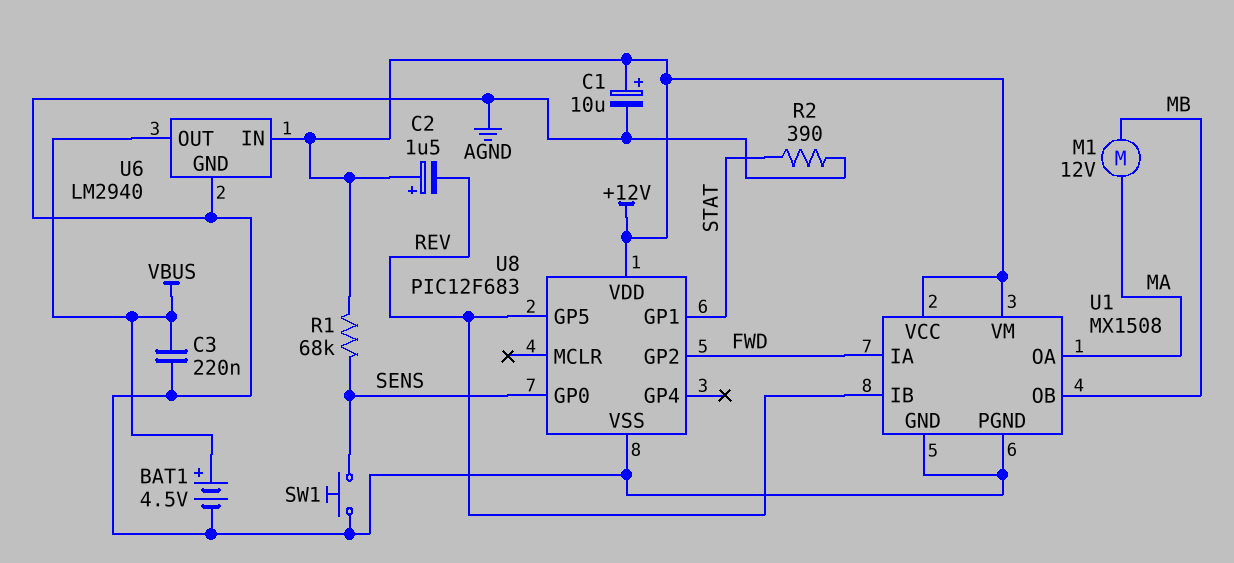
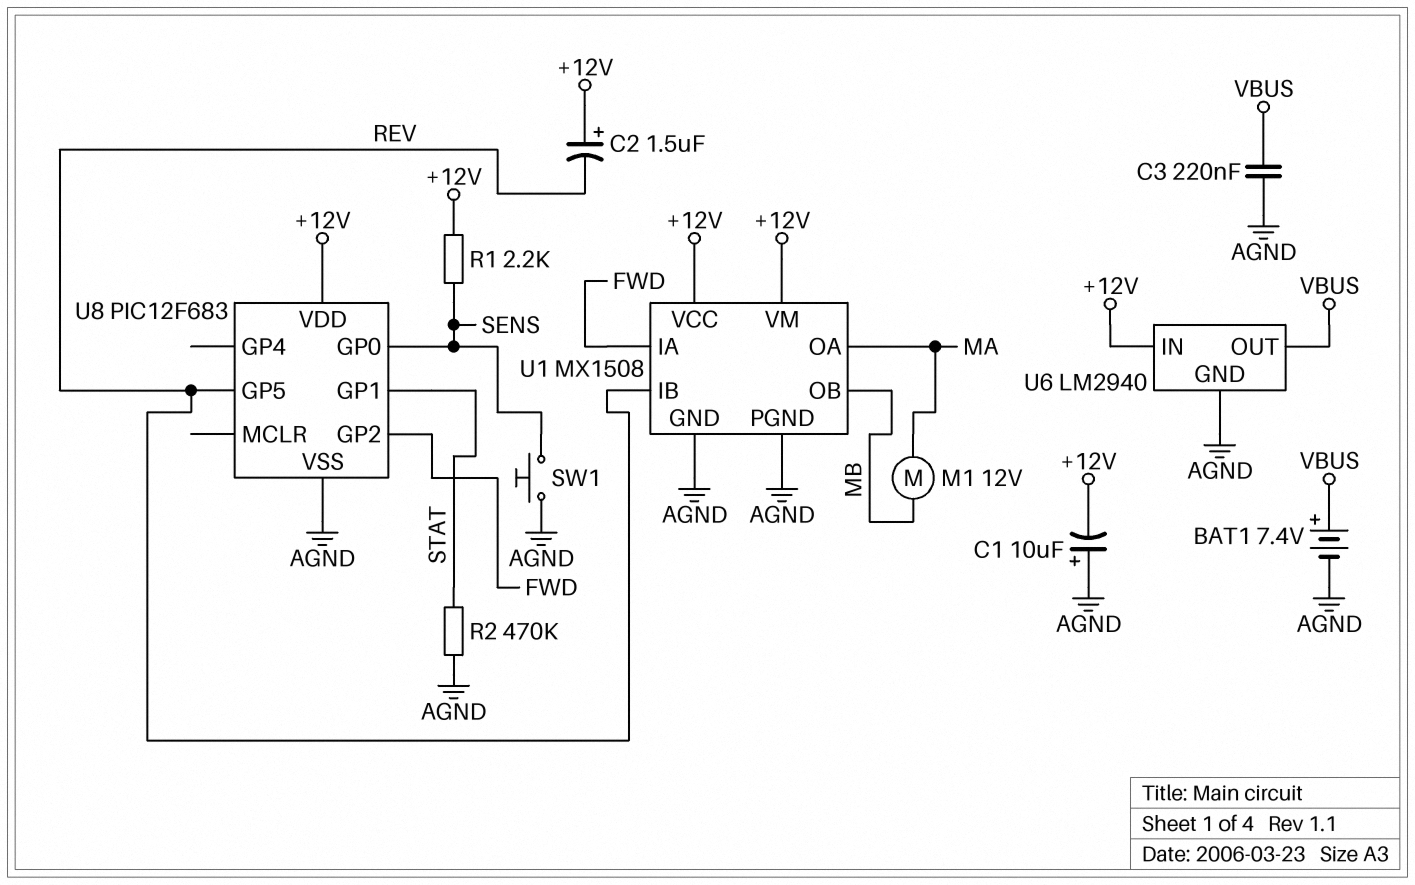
BAT1: 4.5V (plus VBUS, minus AGND) -> 7.4V (plus VBUS, minus AGND)
C1: 10uF (plus +12V, minus AGND) -> 10uF (plus AGND, minus +12V)
R1: 68k (+12V, SENS) -> 2.2k (+12V, SENS)
R2: 390 (AGND, STAT) -> 470k (AGND, STAT)

